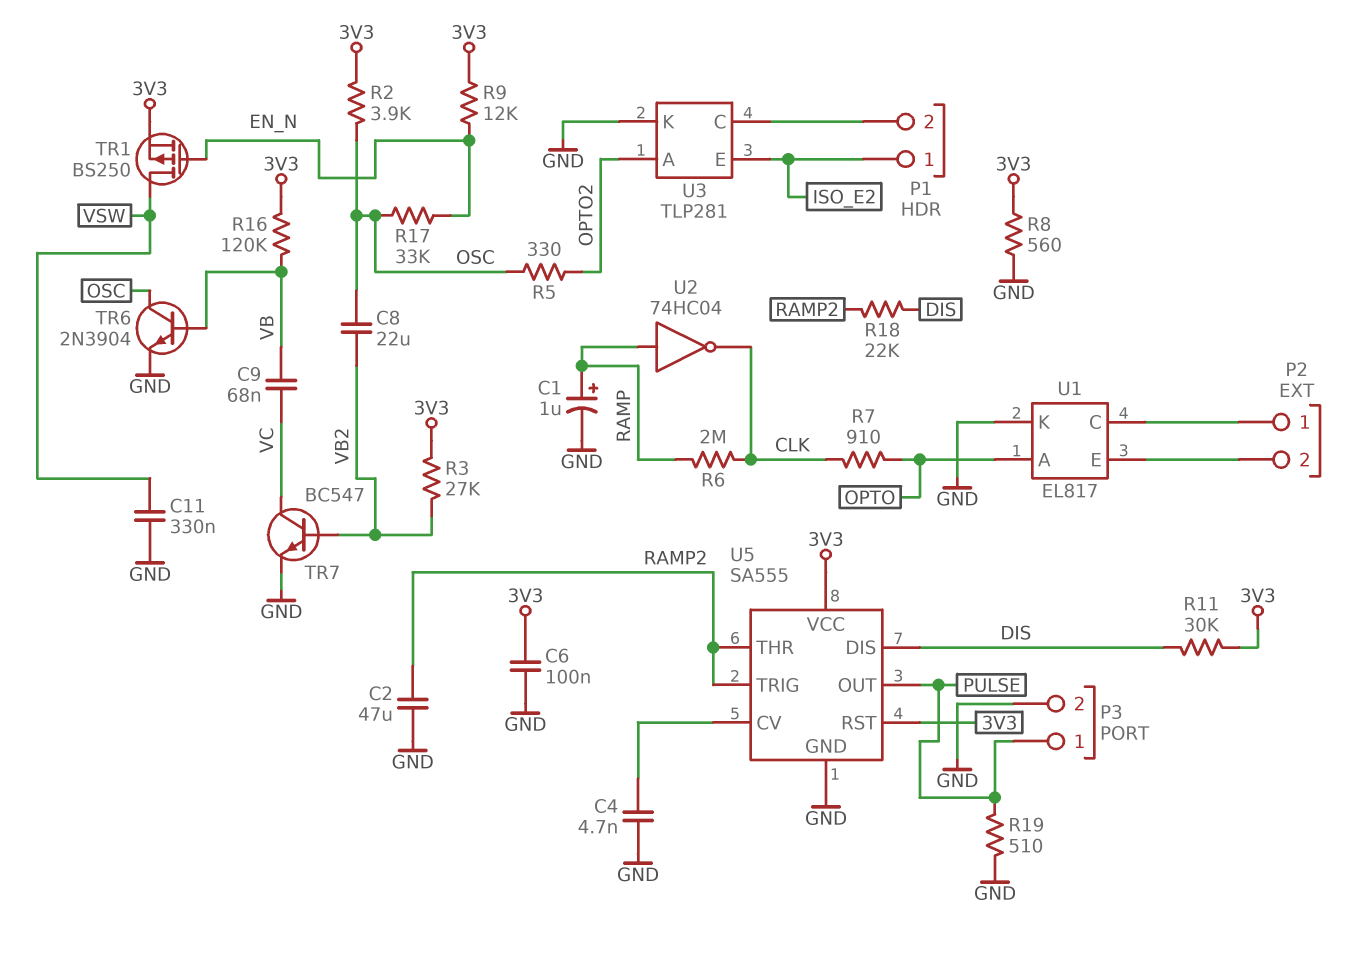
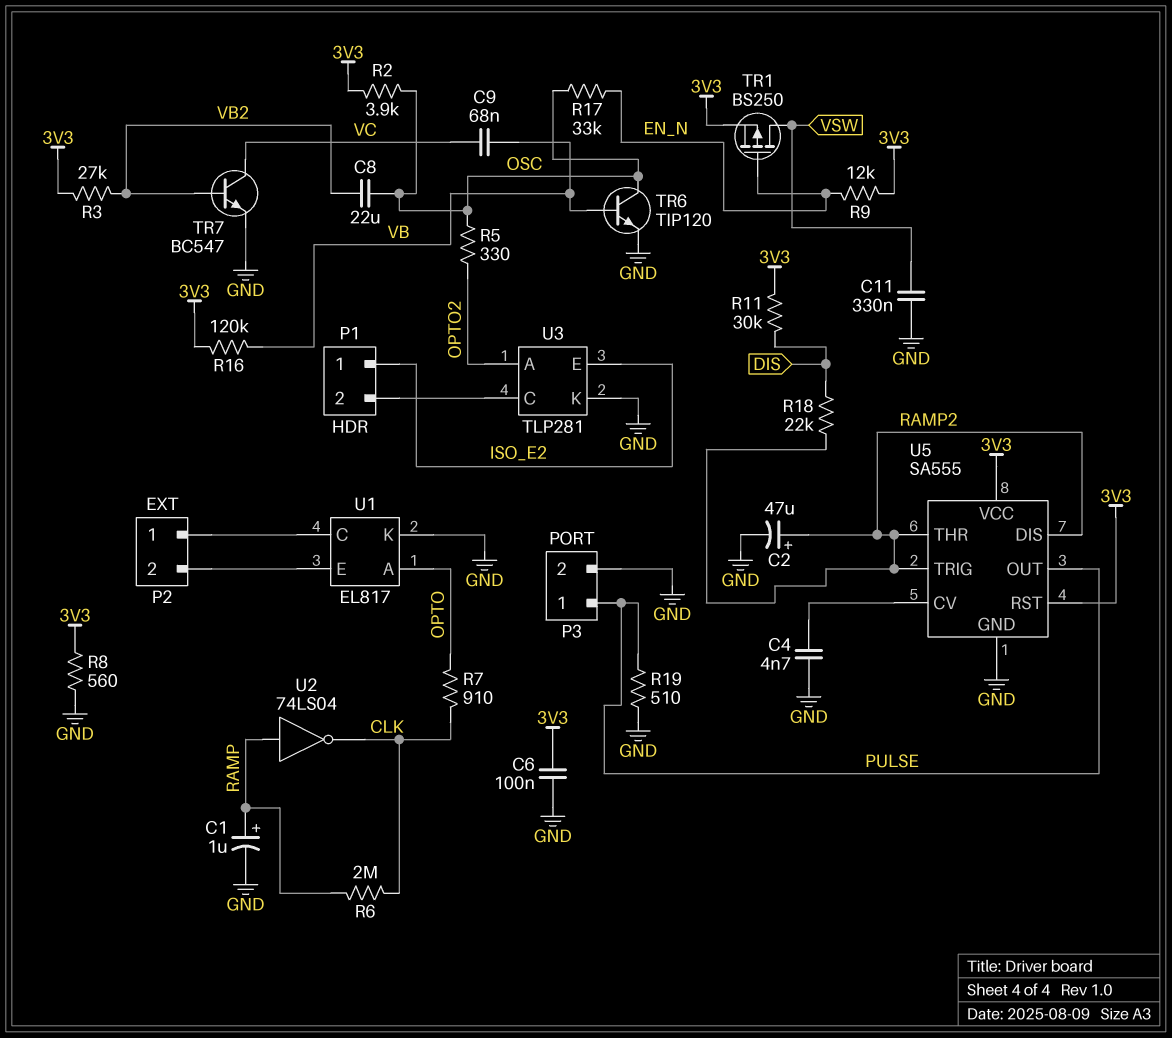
C2: 47uF (GND, RAMP2) -> 47uF (plus RAMP2, minus GND)
TR6: NPN 2N3904 (B VB, C OSC, E GND) -> NPN TIP120 (B VB, C OSC, E GND)
U2: NOT 74HC04 (in RAMP, out CLK) -> NOT 74LS04 (in RAMP, out CLK)
U5 pin DIS: DIS -> RAMP2

